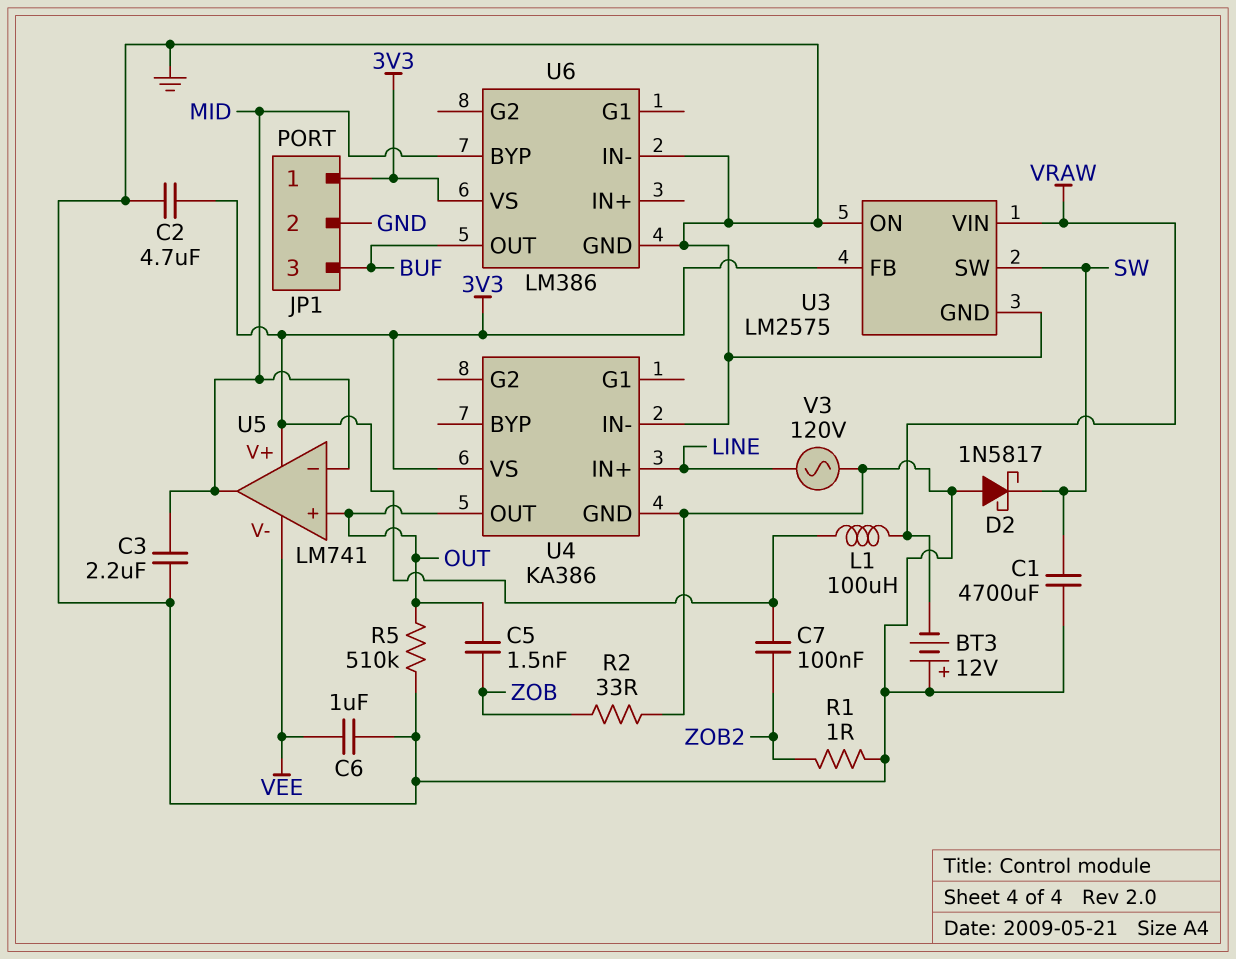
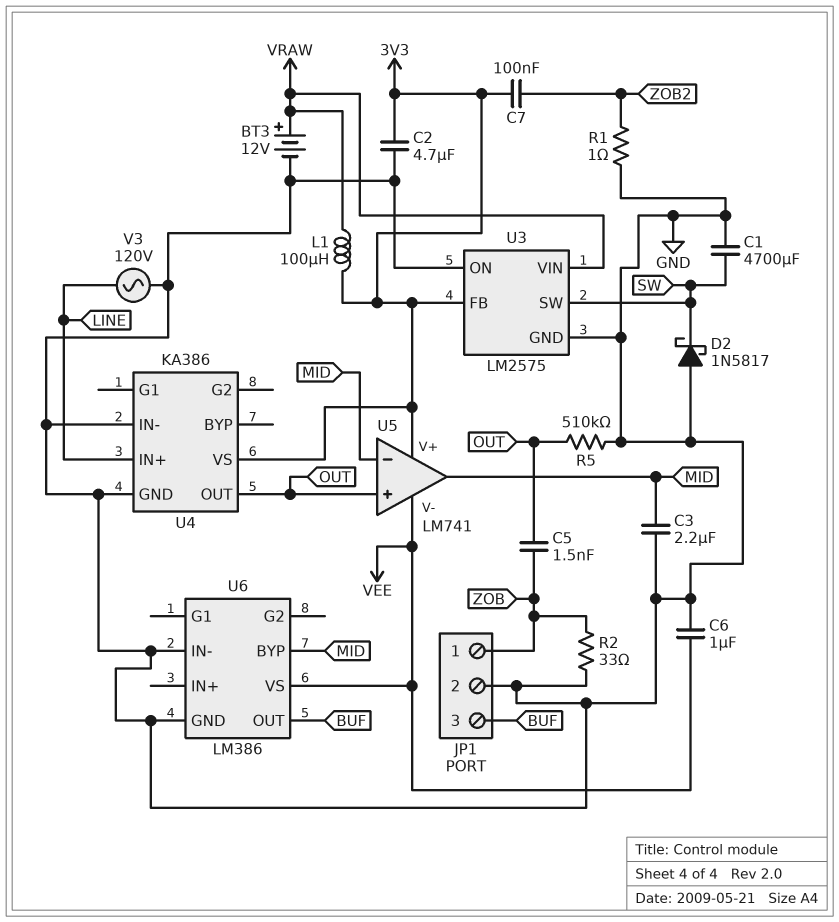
BT3: 12V (plus GND, minus VRAW) -> 12V (plus VRAW, minus GND)
JP1 pin 1: 3V3 -> ZOB
U6 pin VS: 3V3 -> VEE

